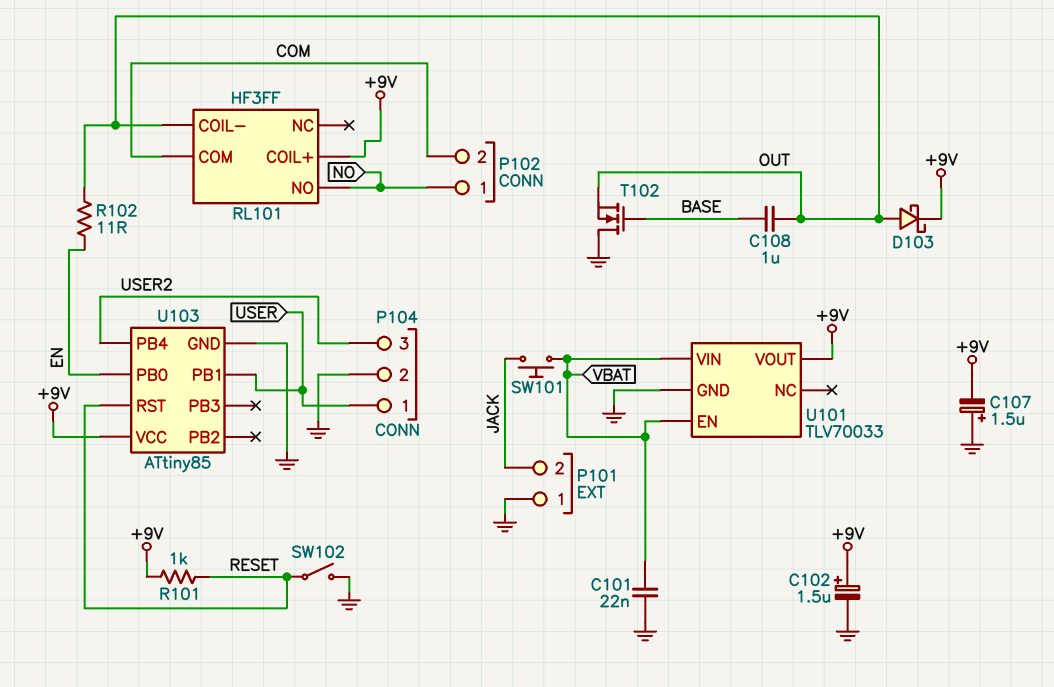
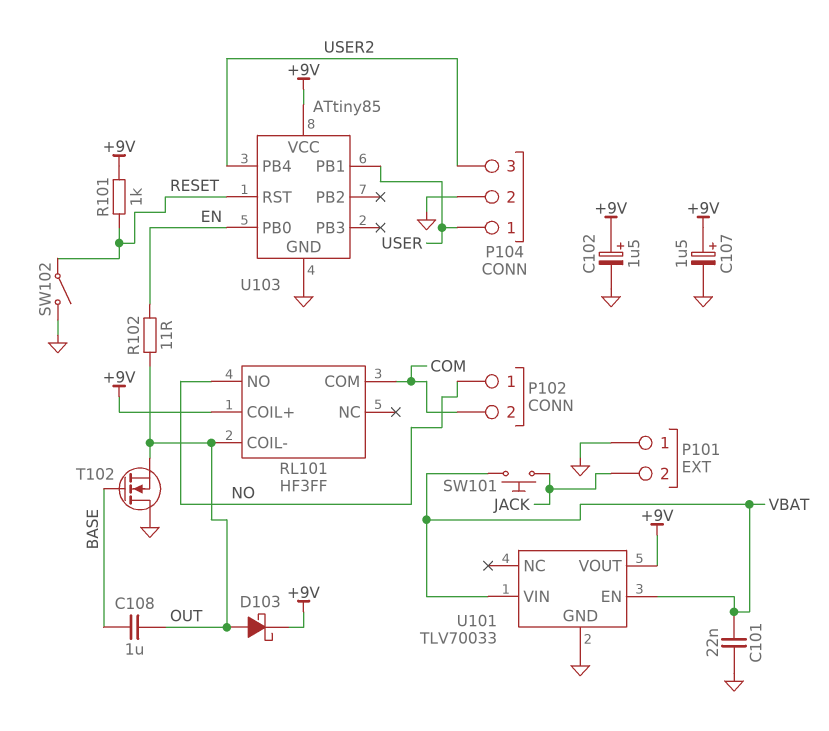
C107: 1.5uF (plus GND, minus +9V) -> 1.5uF (plus +9V, minus GND)

